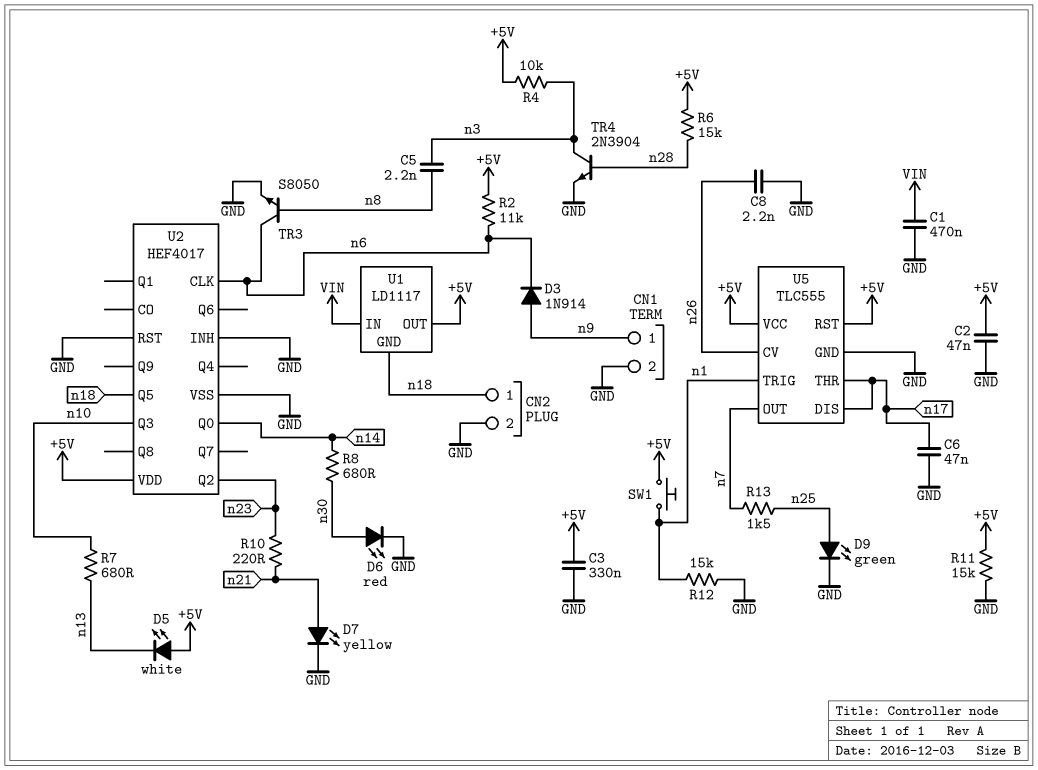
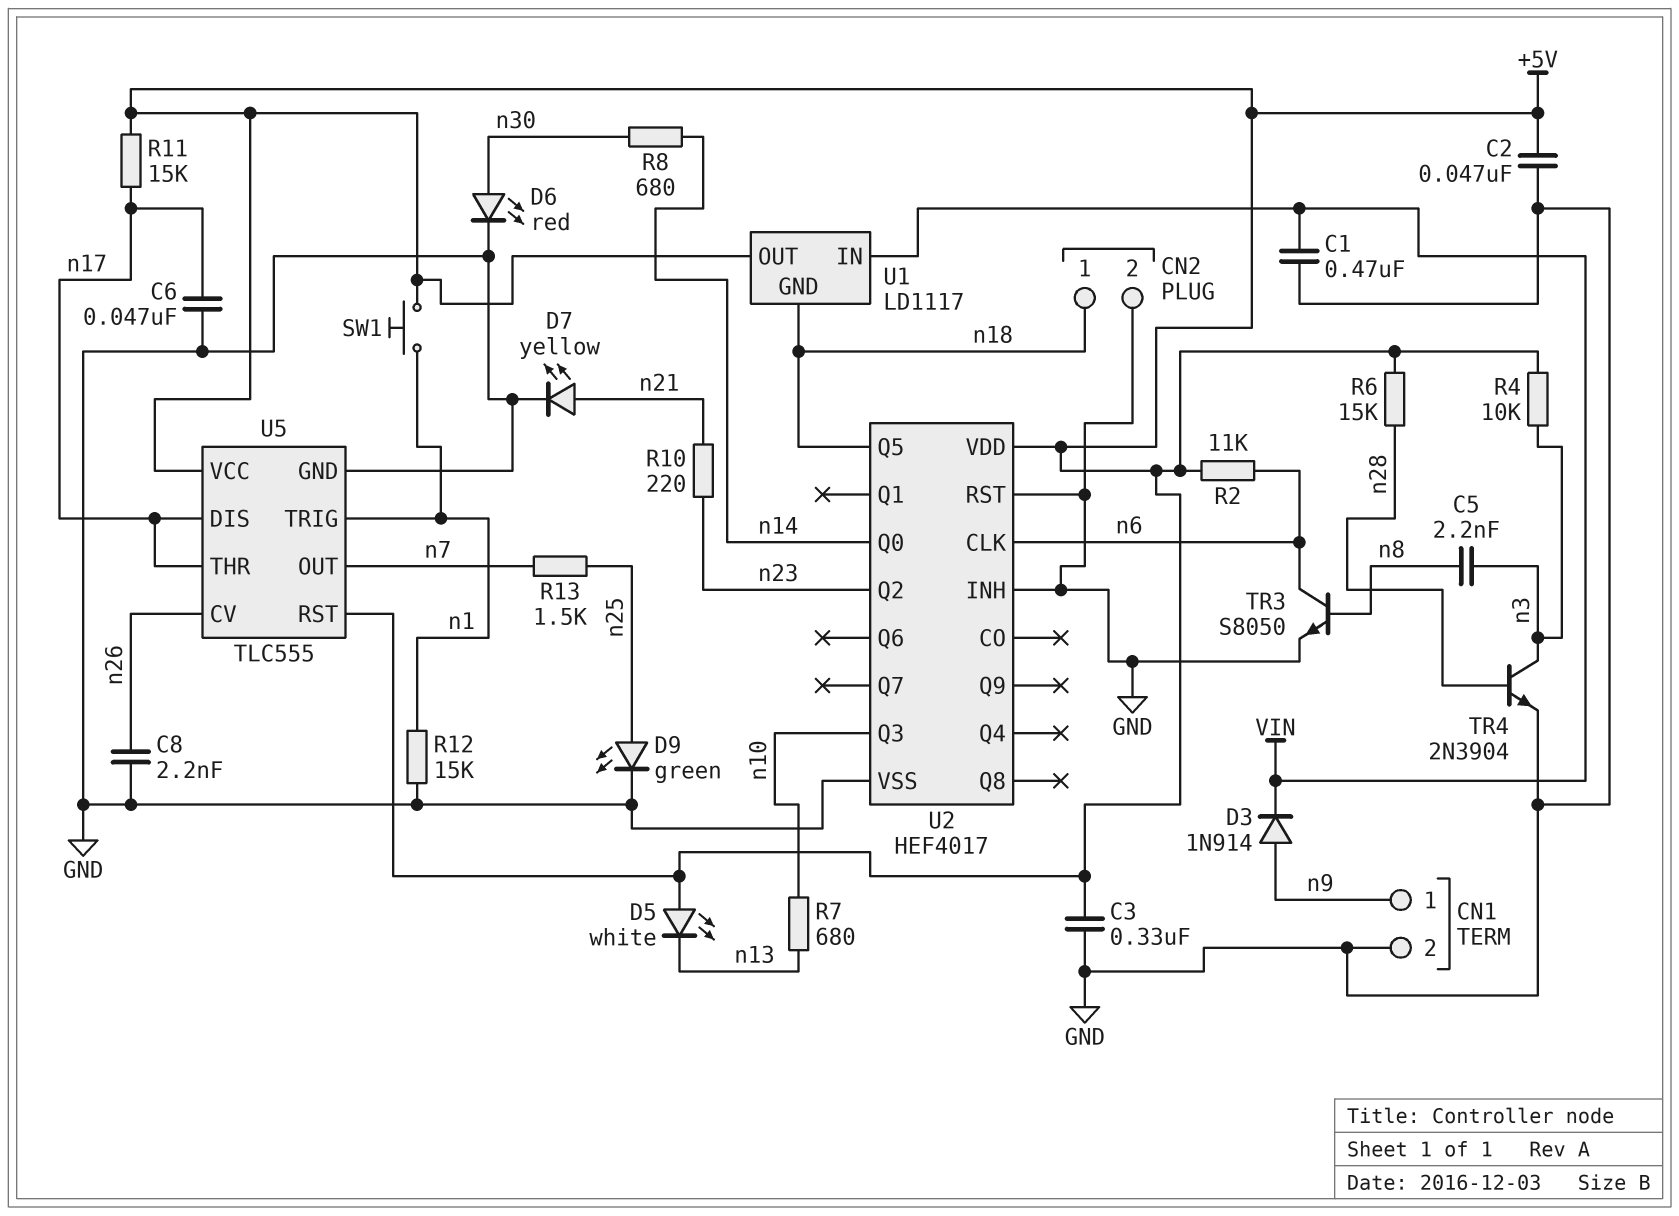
D3: diode 1N914 (A n9, K n6) -> diode 1N914 (A n9, K VIN)
R11: 15k (+5V, GND) -> 15k (+5V, n17)

